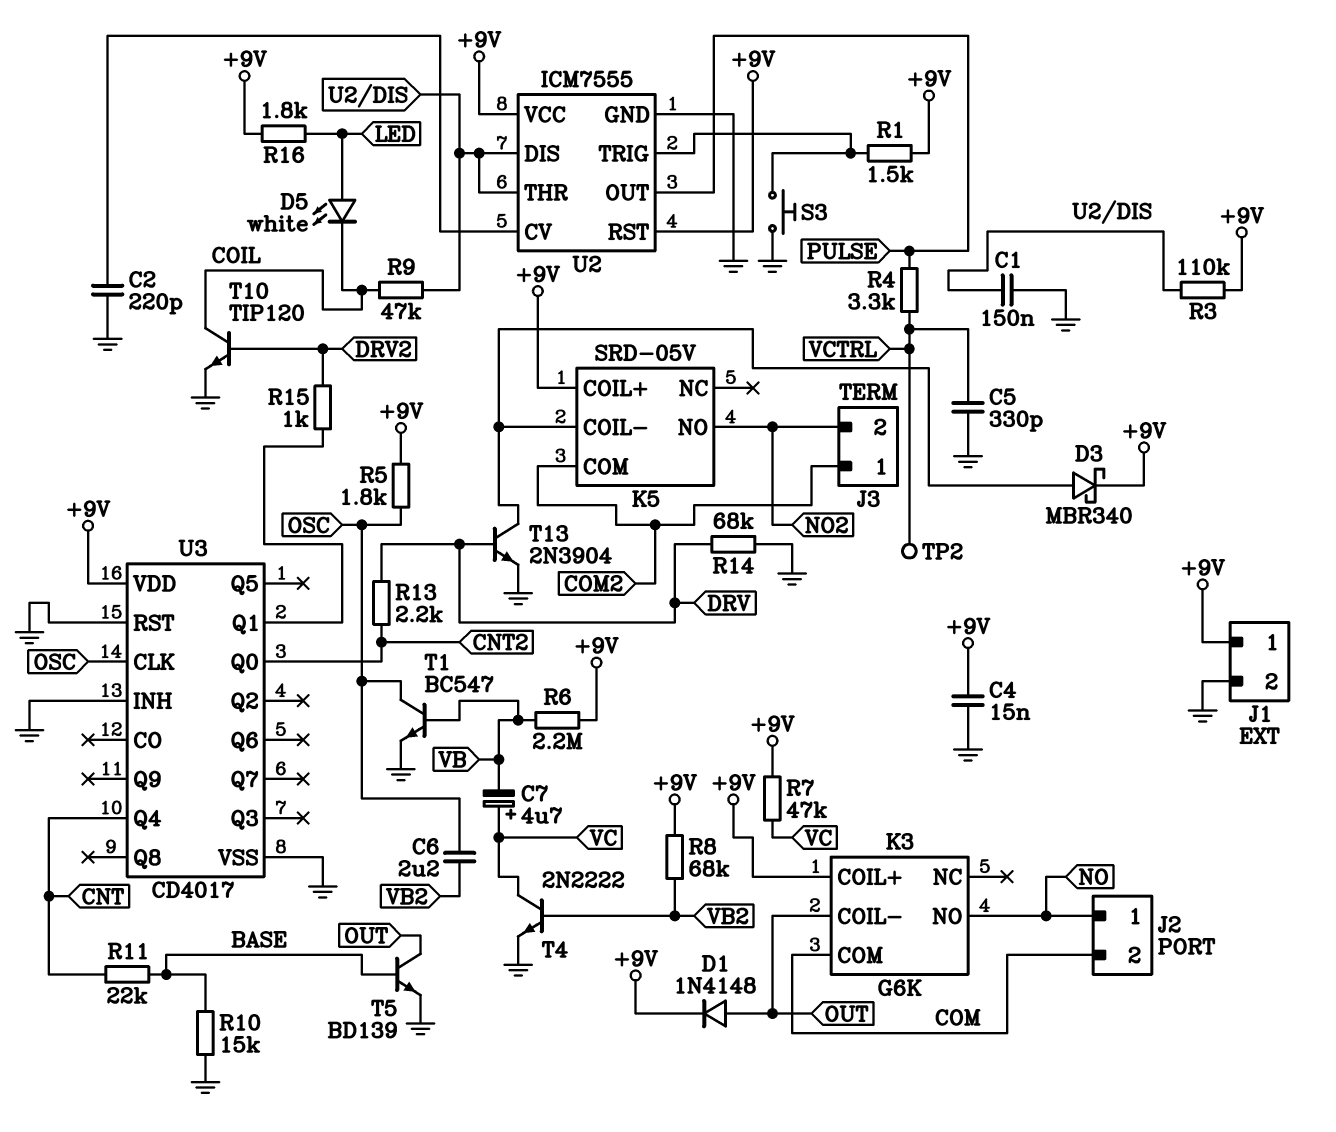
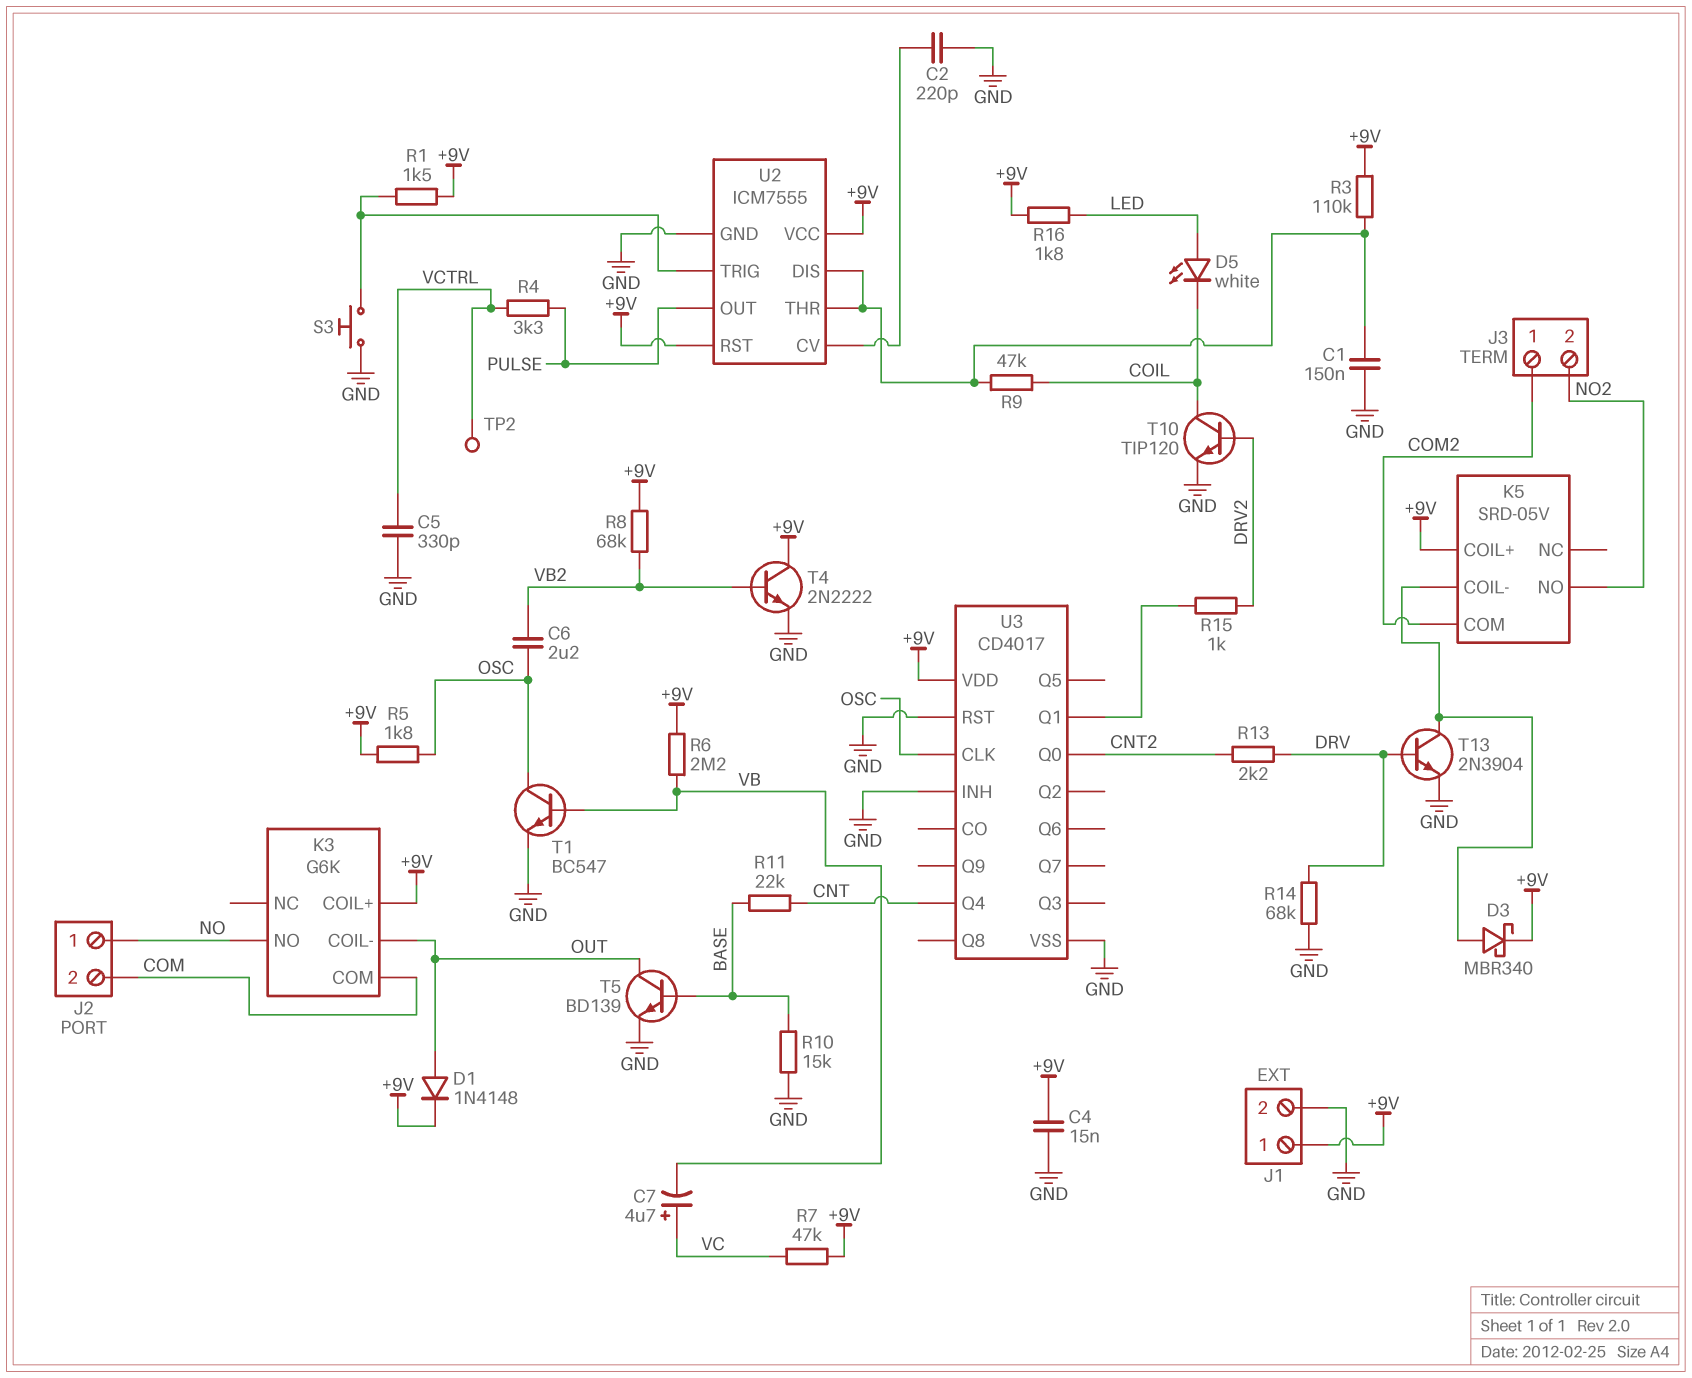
T4: NPN 2N2222 (B VB2, C VC, E GND) -> NPN 2N2222 (B VB2, C +9V, E GND)

